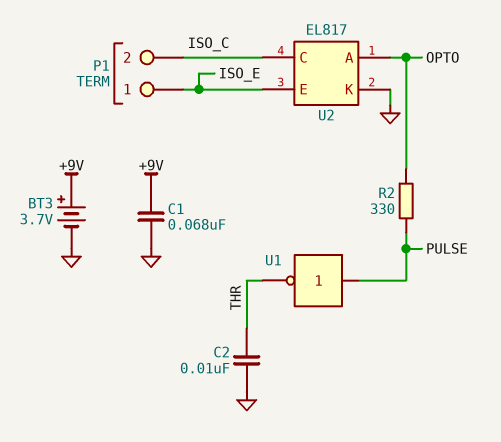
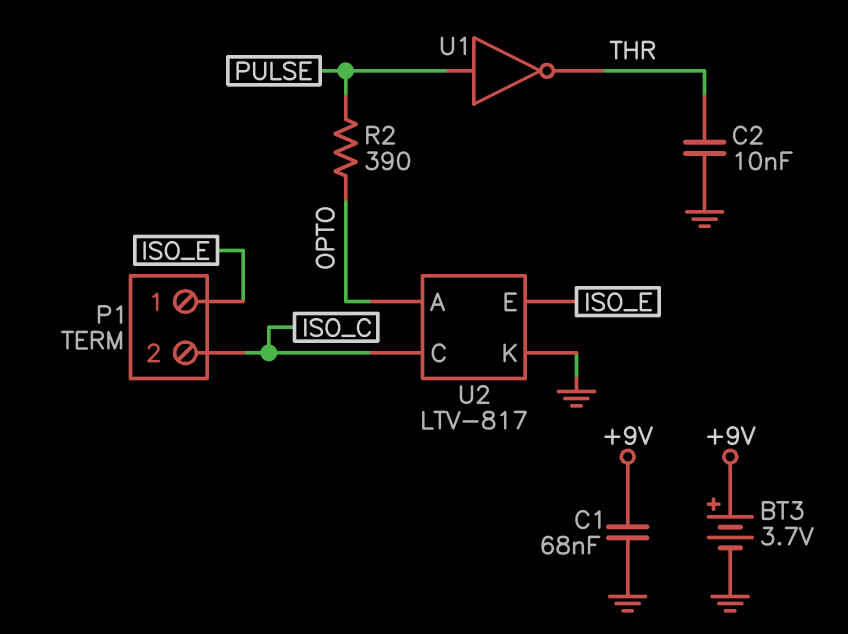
R2: 330 (OPTO, PULSE) -> 390 (OPTO, PULSE)
U2: EL817 -> LTV-817

